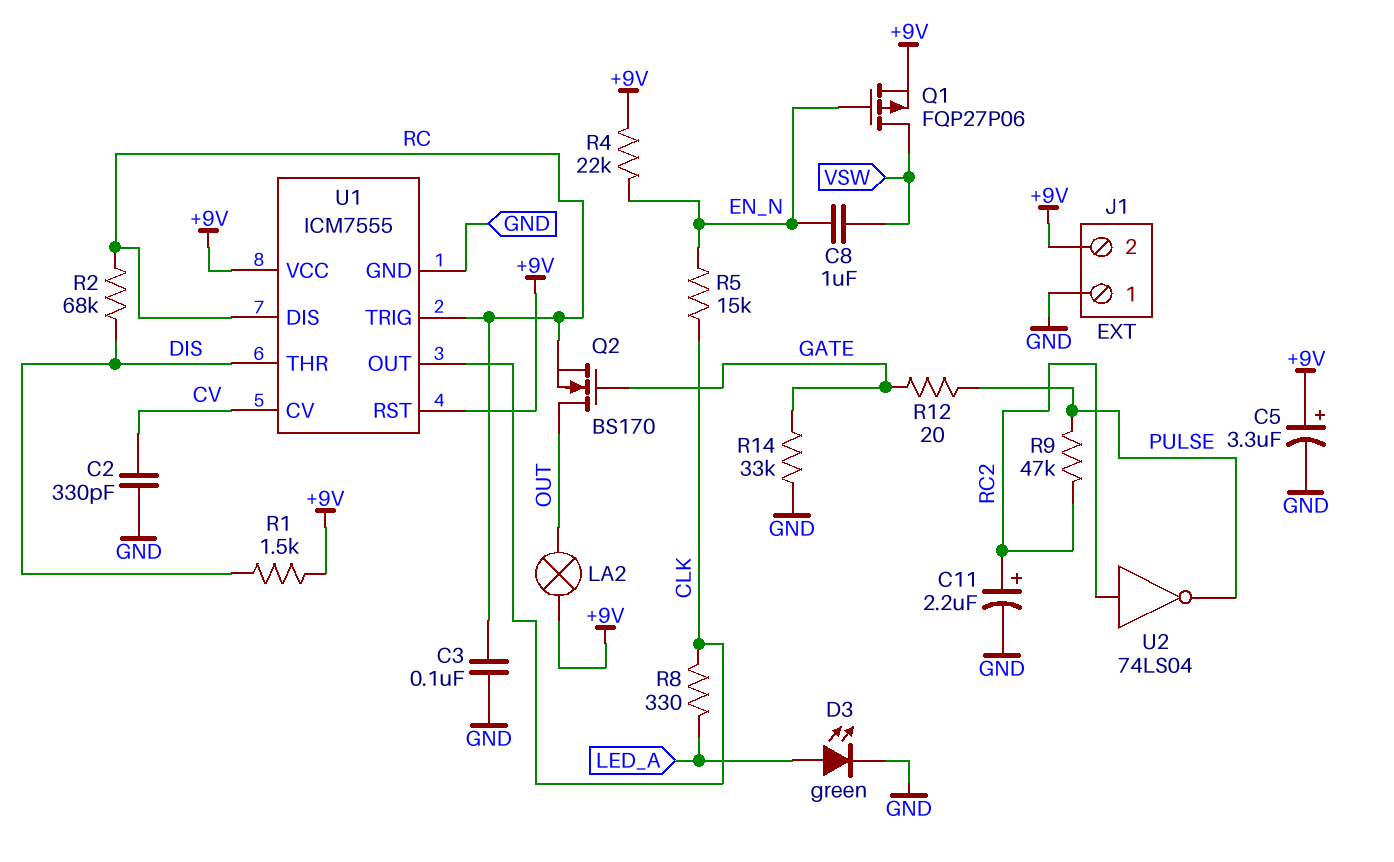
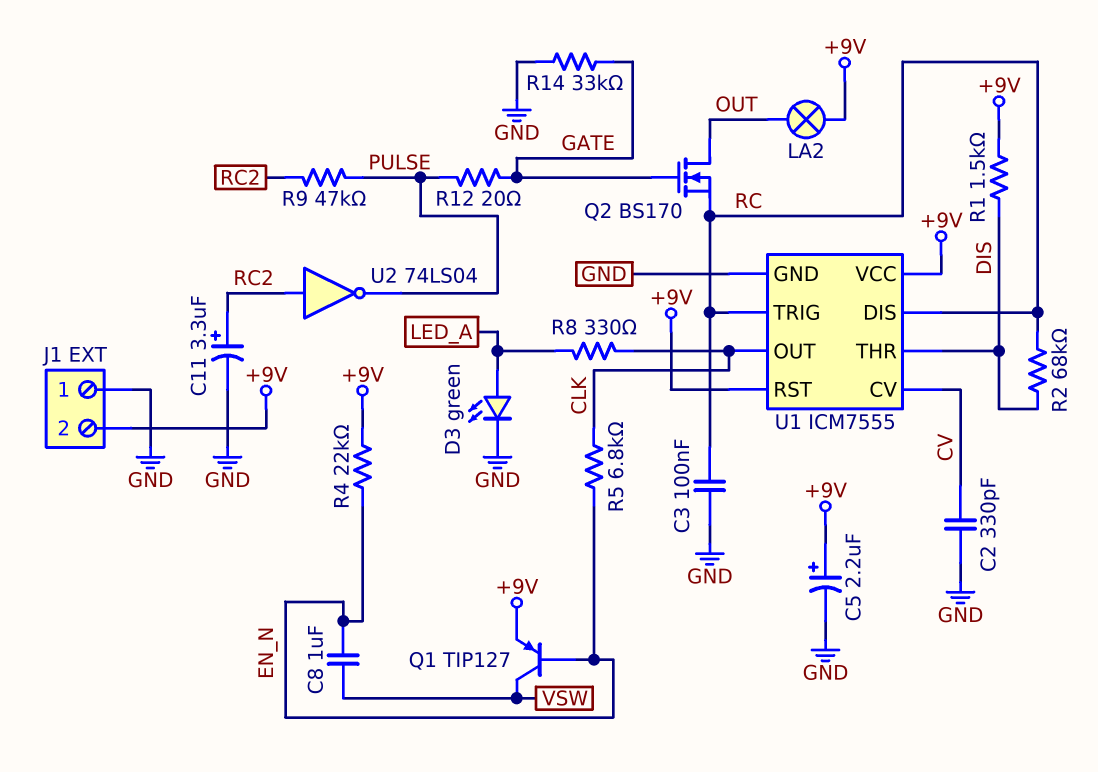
C5: 3.3uF (plus +9V, minus GND) -> 2.2uF (plus +9V, minus GND)
C11: 2.2uF (plus RC2, minus GND) -> 3.3uF (plus RC2, minus GND)
Q1: PMOS FQP27P06 (G EN_N, D VSW, S +9V) -> PNP TIP127 (B EN_N, C VSW, E +9V)
R5: 15k (CLK, EN_N) -> 6.8k (CLK, EN_N)

